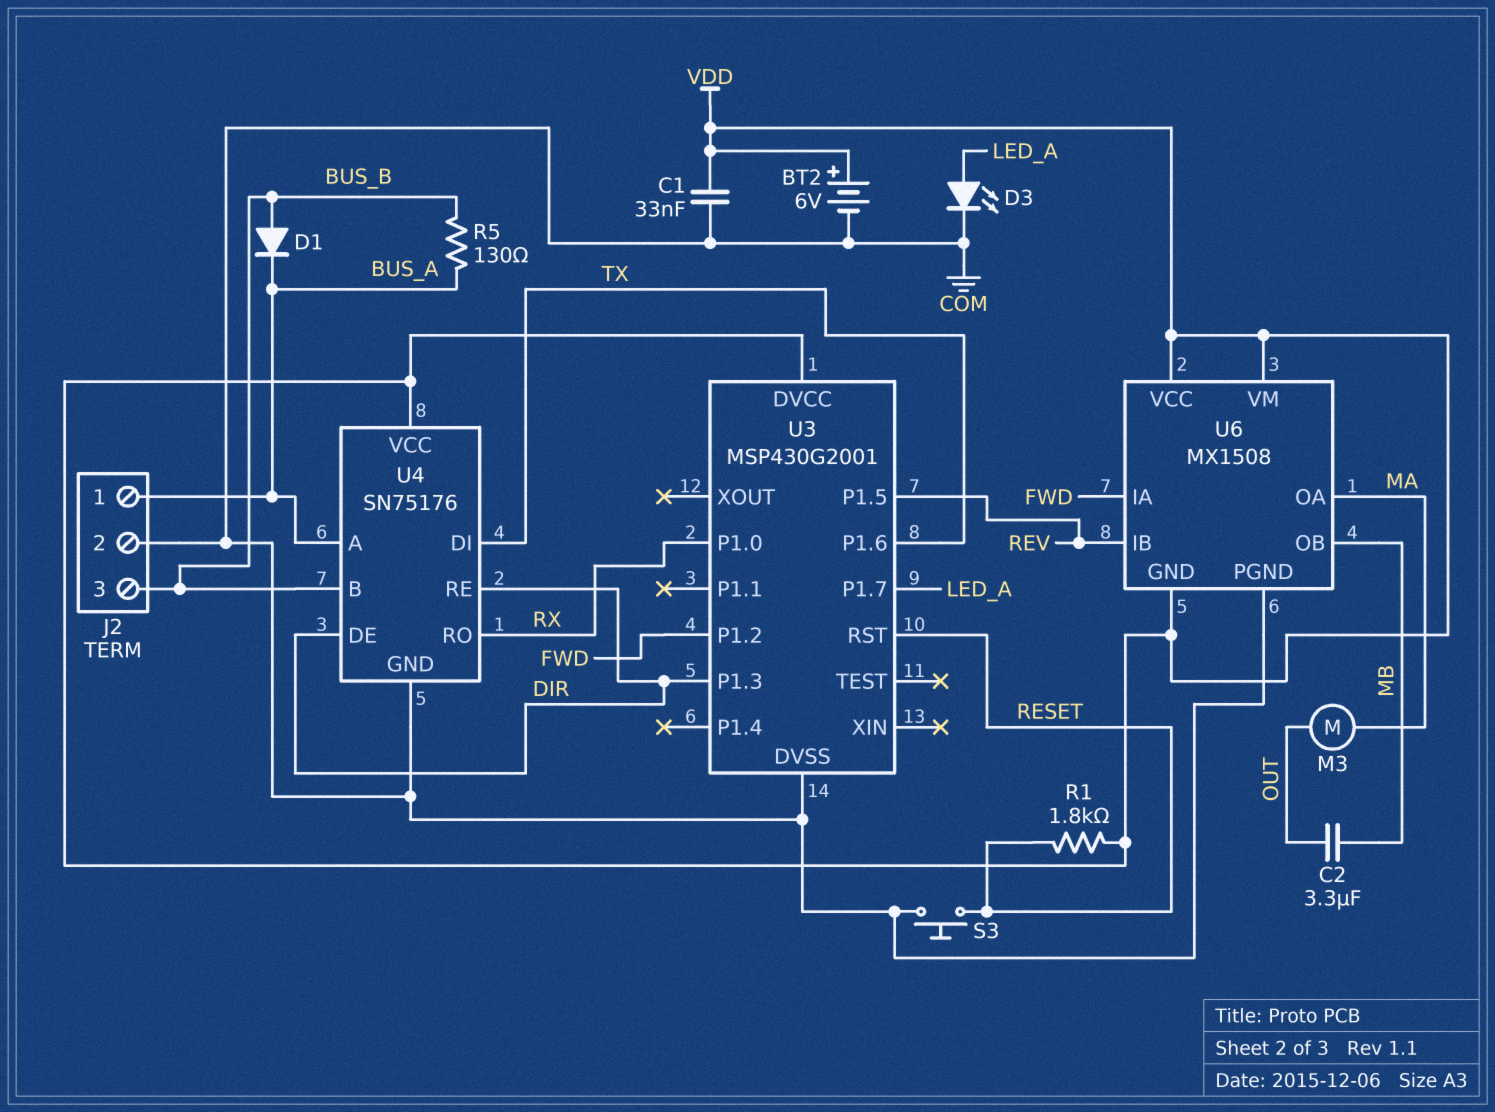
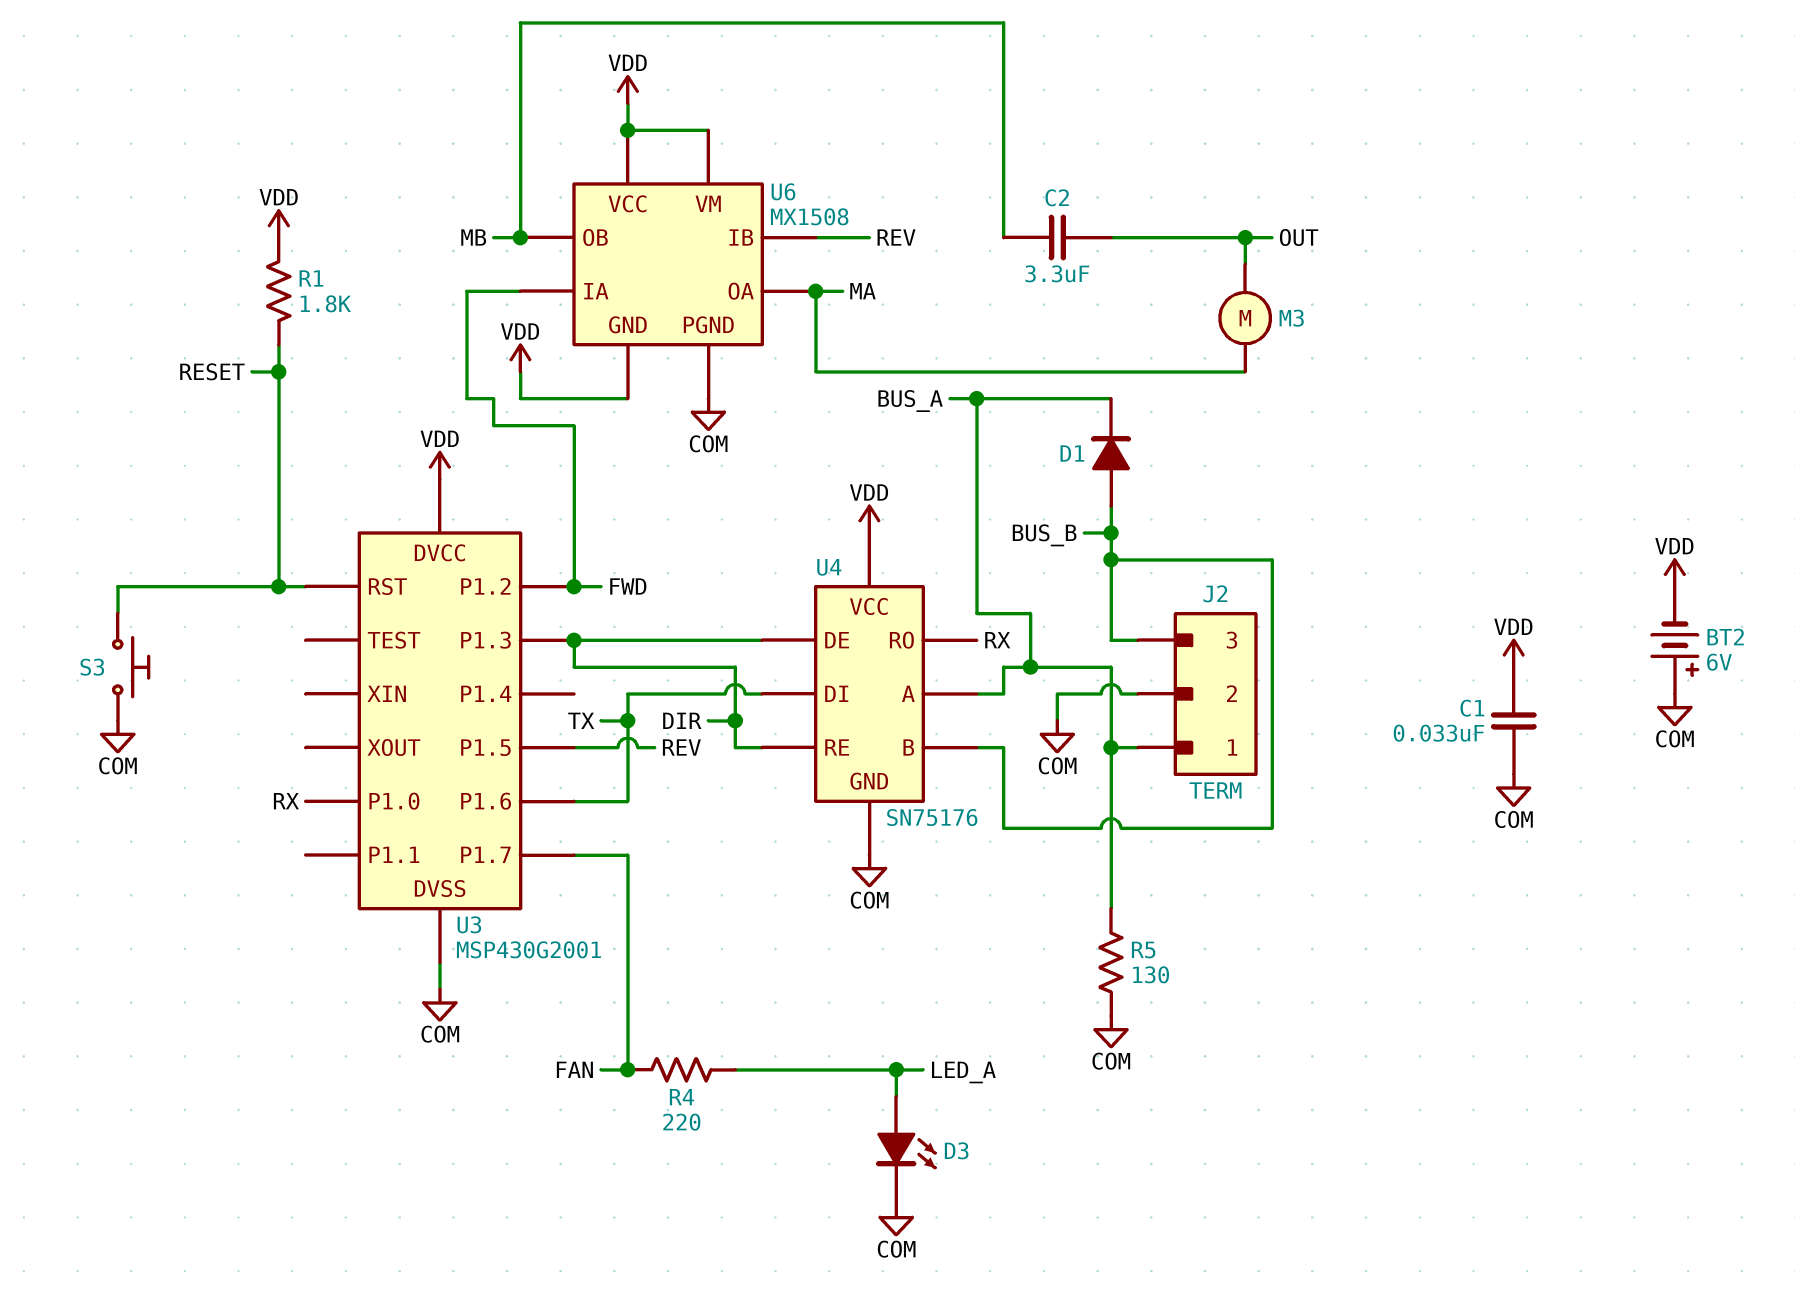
BT2: 6V (plus VDD, minus COM) -> 6V (plus COM, minus VDD)
R4: none -> 220 (FAN, LED_A)
R5: 130 (BUS_A, BUS_B) -> 130 (BUS_A, COM)
U3 pin P1.7: LED_A -> FAN

